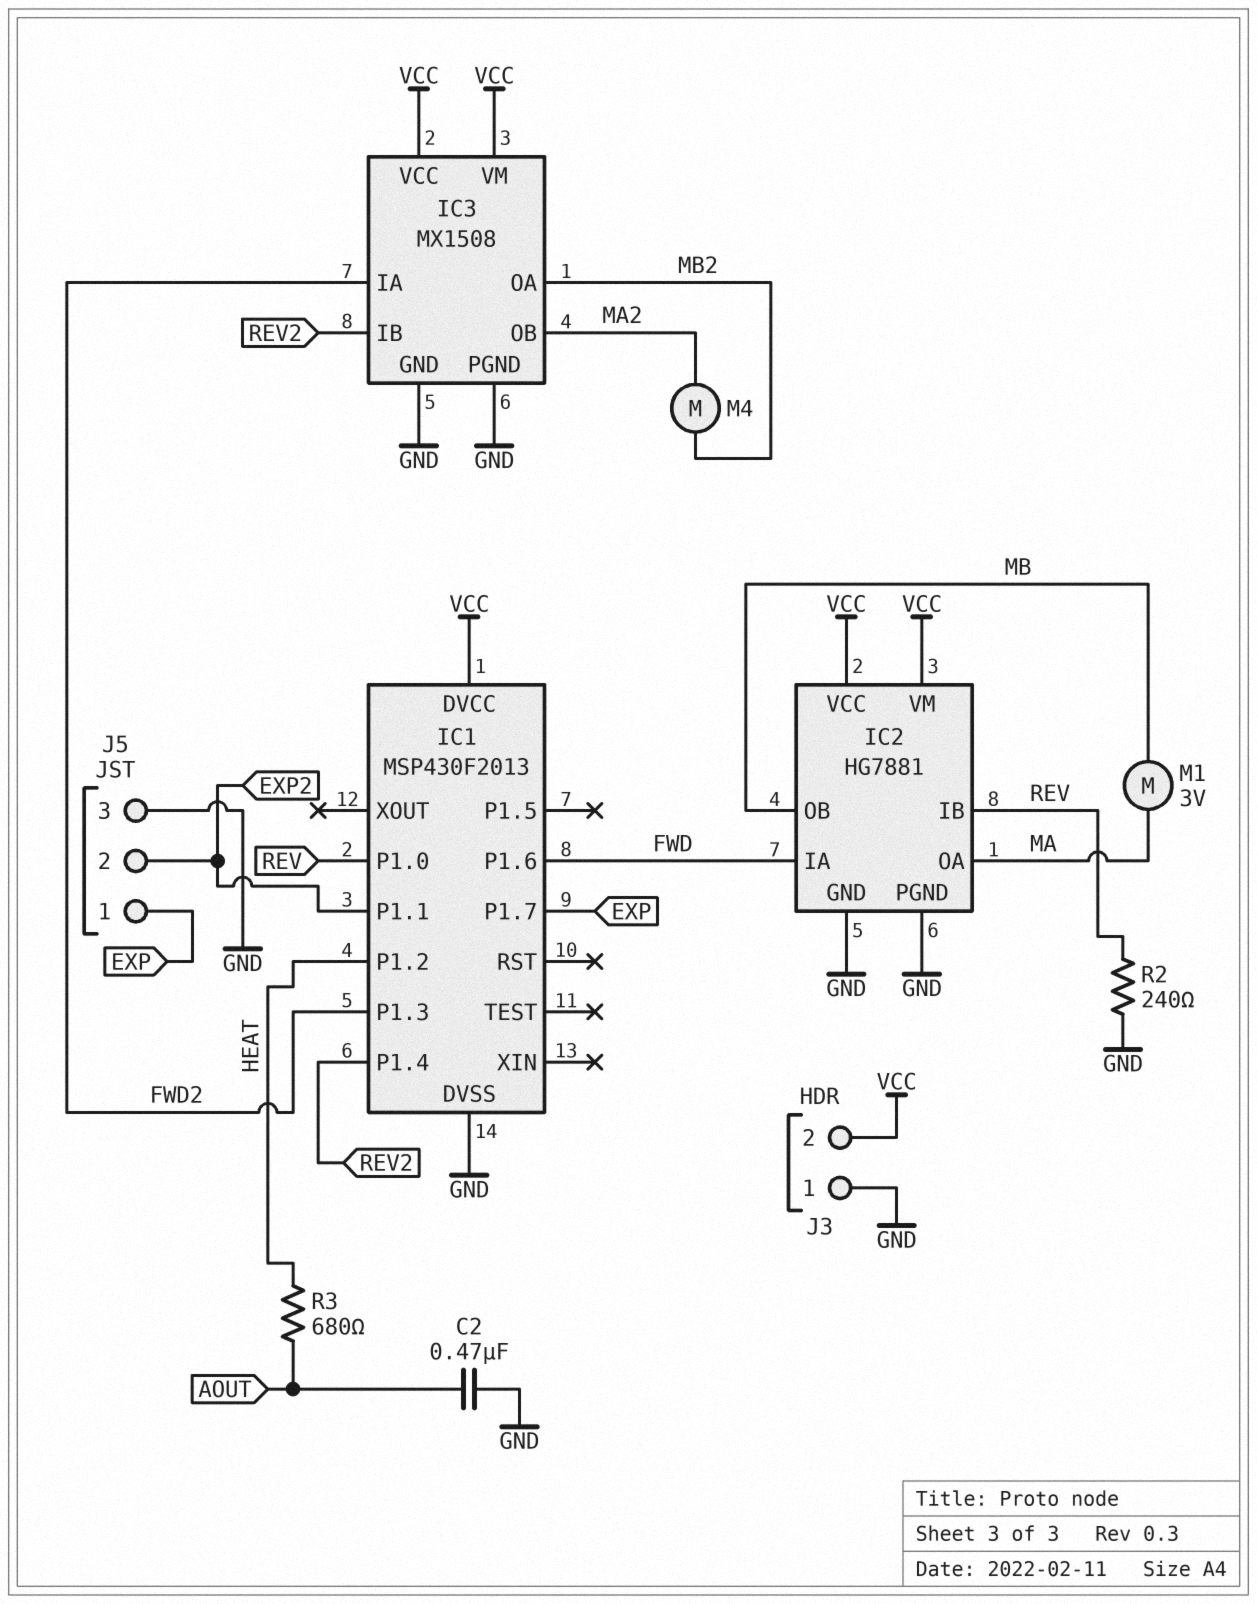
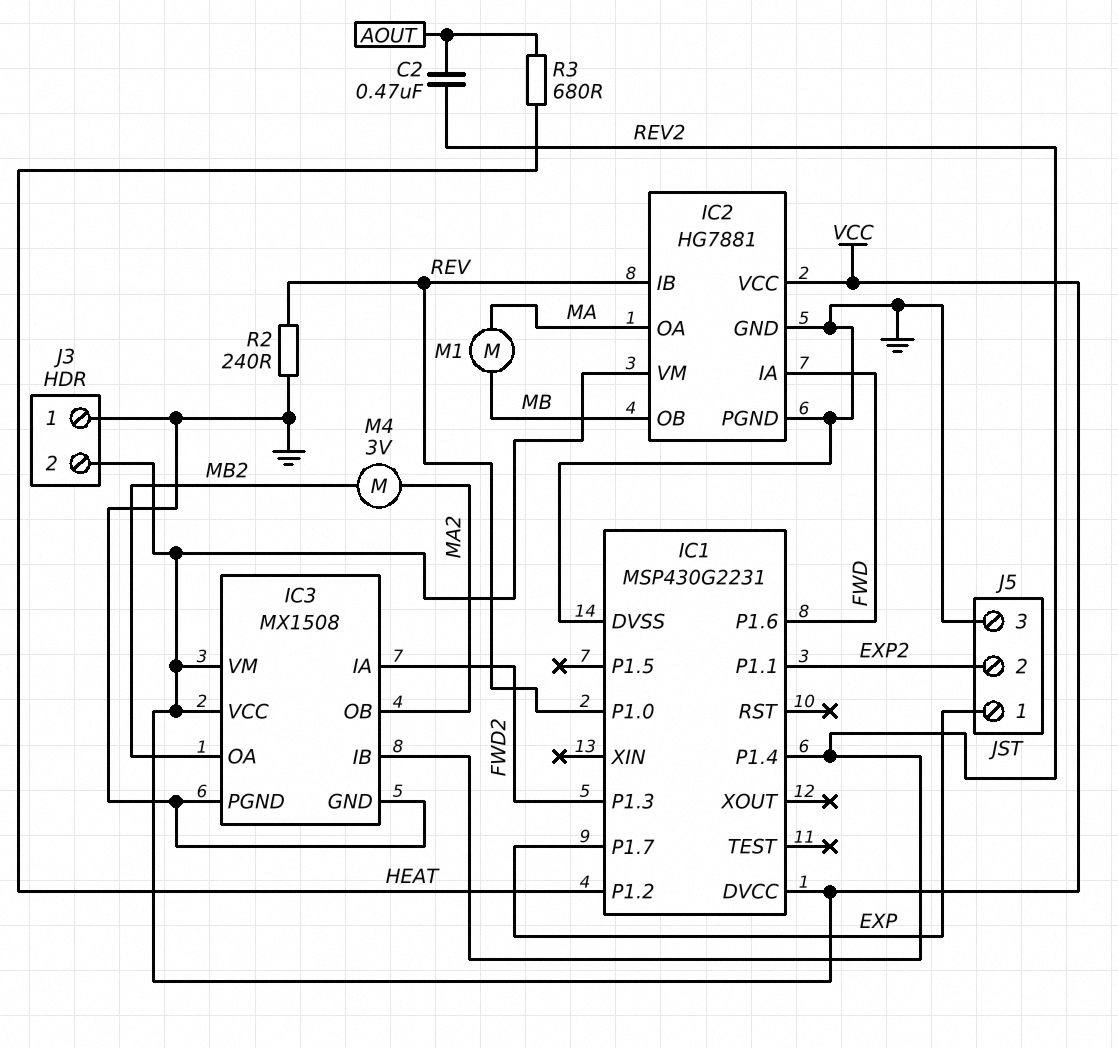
C2: 470nF (AOUT, GND) -> 470nF (AOUT, REV2)
IC1: MSP430F2013 -> MSP430G2231
M1: motor 3V (MA, MB) -> motor (MA, MB)
M4: motor (MA2, MB2) -> motor 3V (MA2, MB2)

